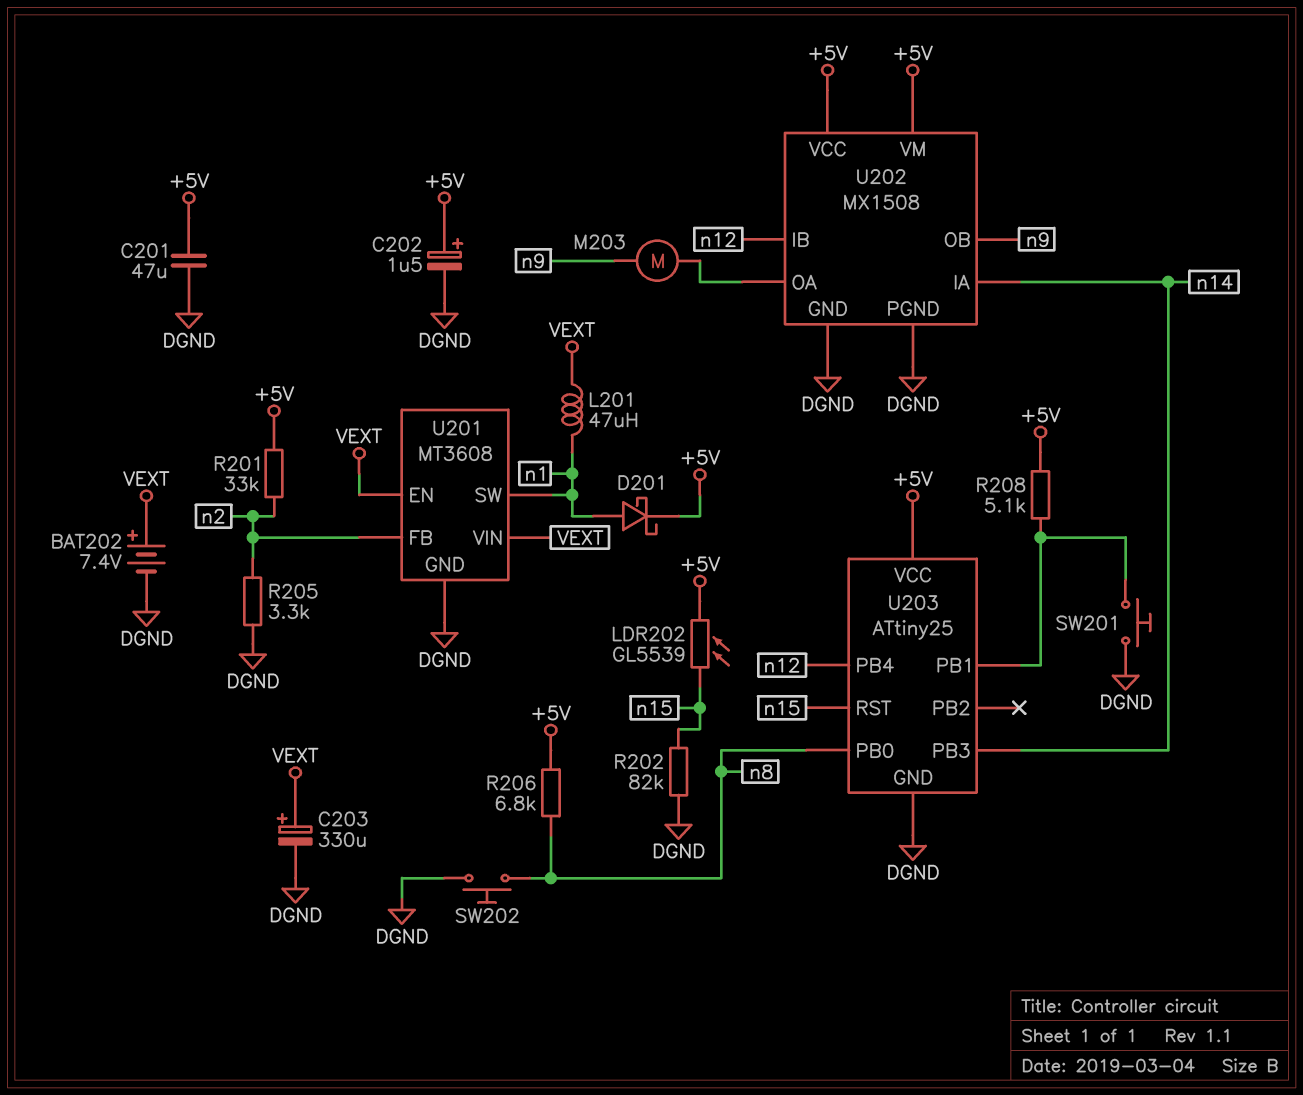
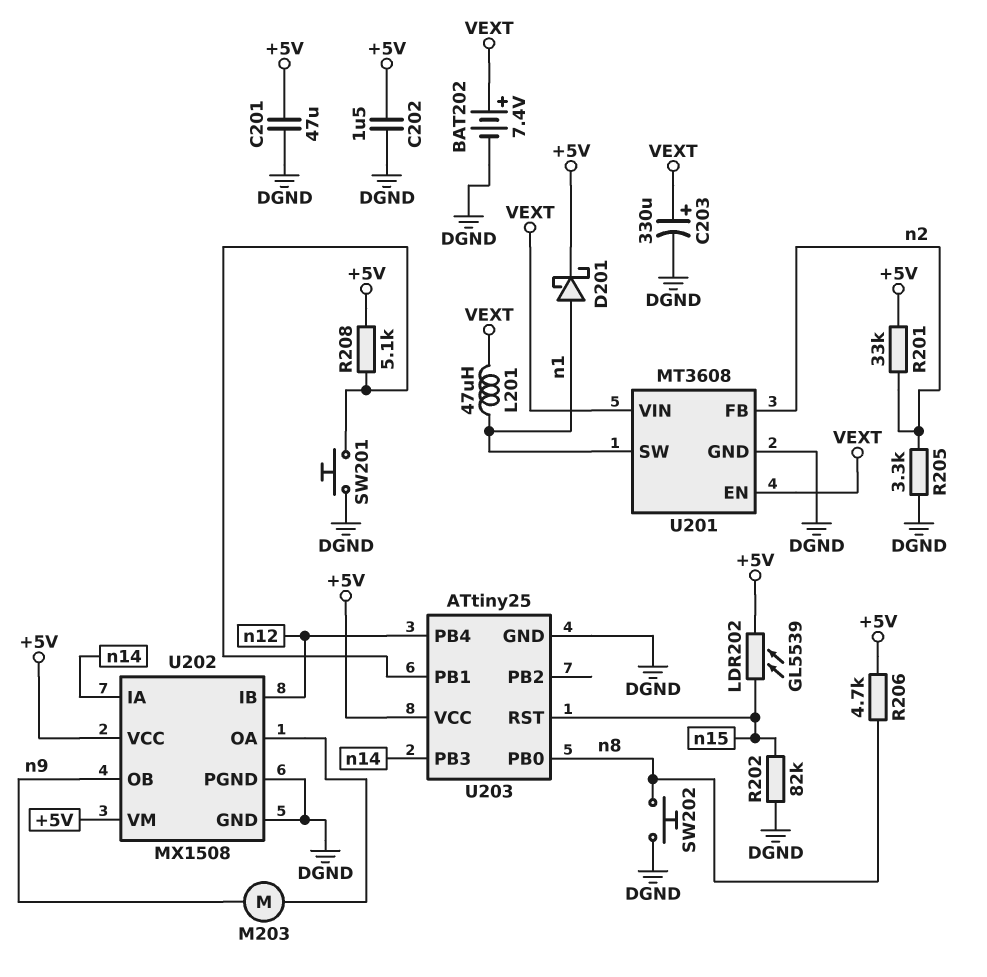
C202: 1.5uF (plus +5V, minus DGND) -> 1.5uF (+5V, DGND)
R206: 6.8k (+5V, n8) -> 4.7k (+5V, n8)

